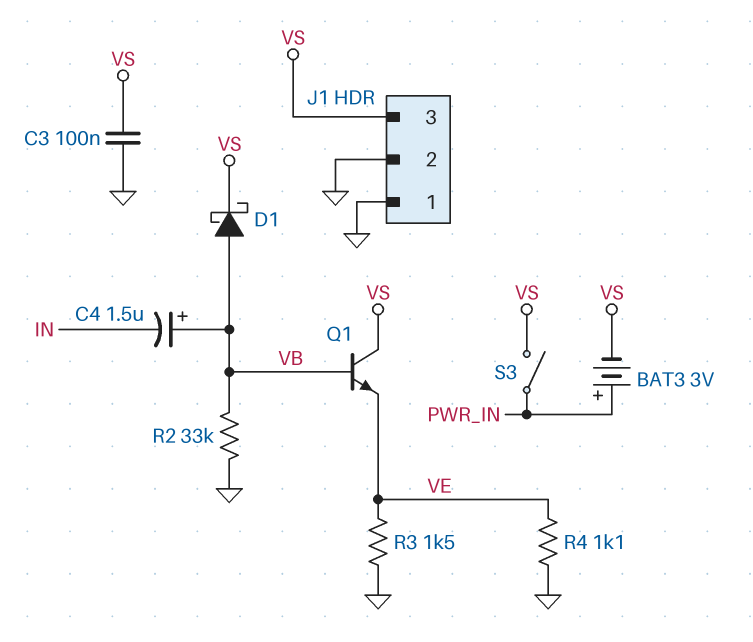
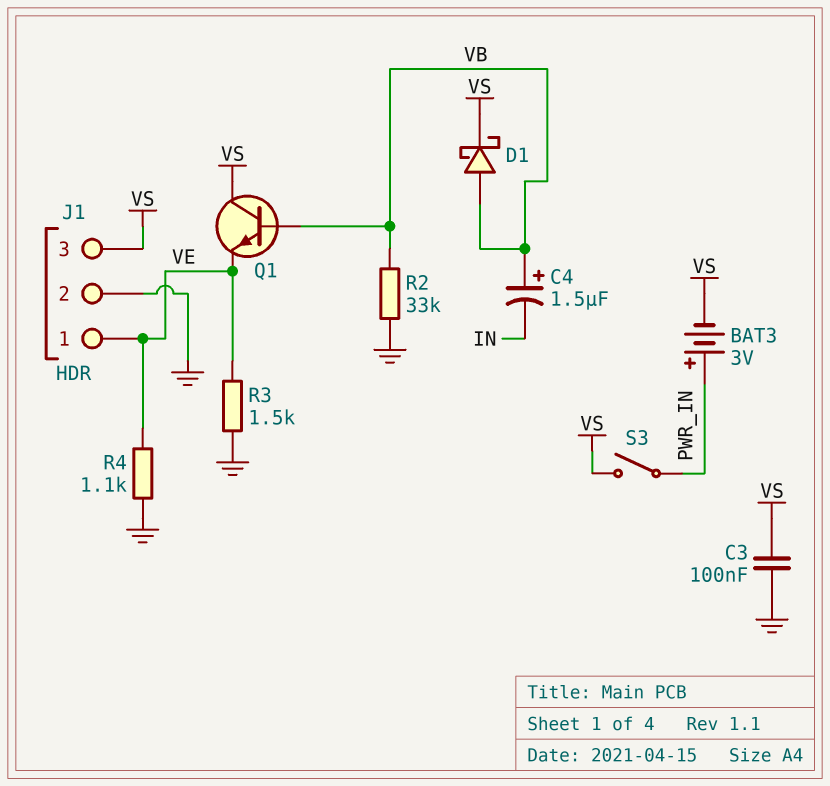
J1 pin 1: GND -> VE

